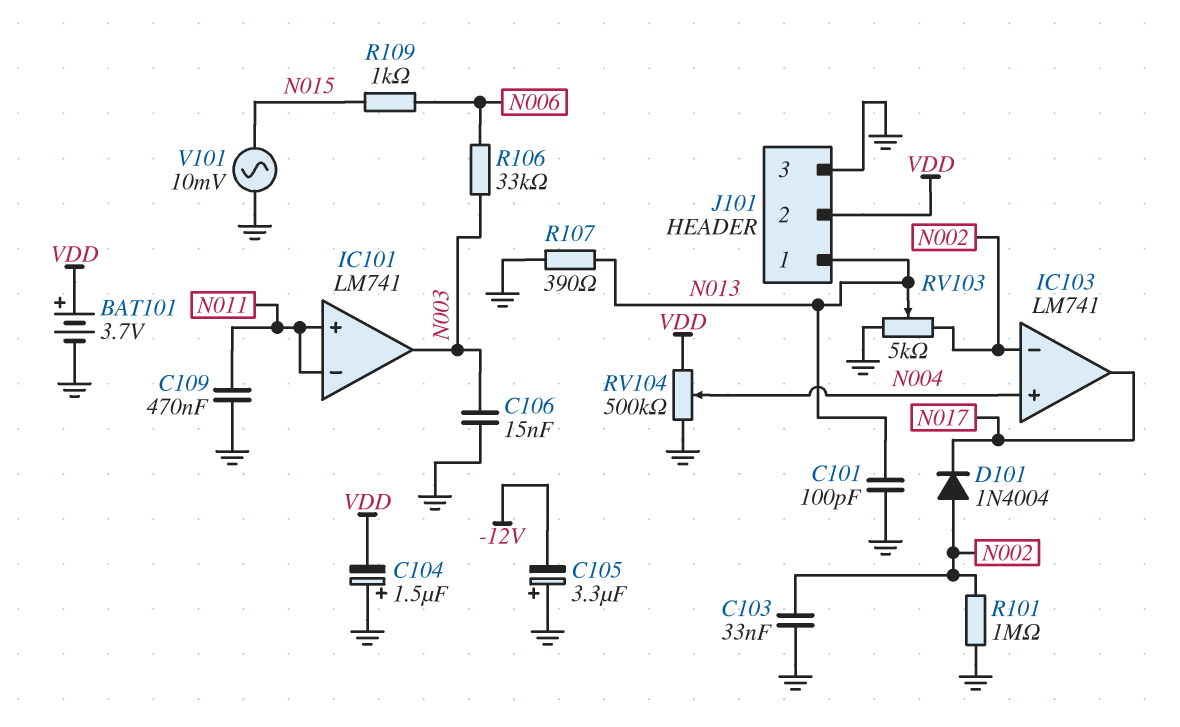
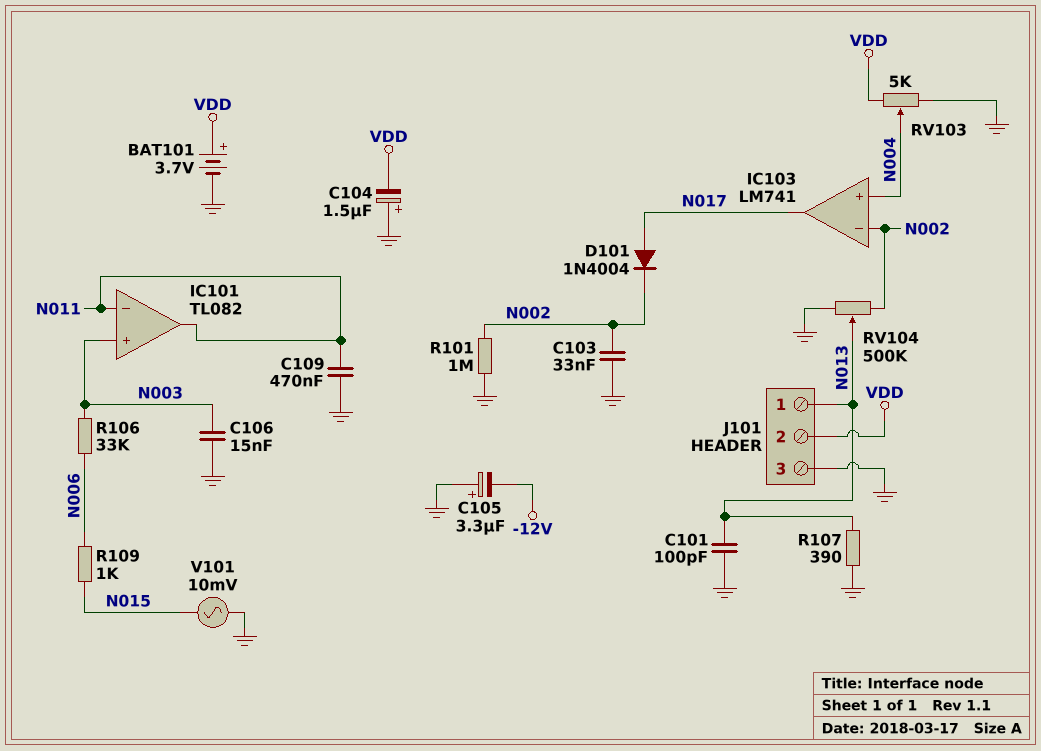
D101: diode 1N4004 (A N002, K N017) -> diode 1N4004 (A N017, K N002)
IC101: LM741 -> TL082
IC101 pin in+: N011 -> N003
IC101 pin out: N003 -> N011
RV103: 5k (GND, N002, wiper N013) -> 5k (GND, VDD, wiper N004)
RV104: 500k (GND, VDD, wiper N004) -> 500k (GND, N002, wiper N013)

